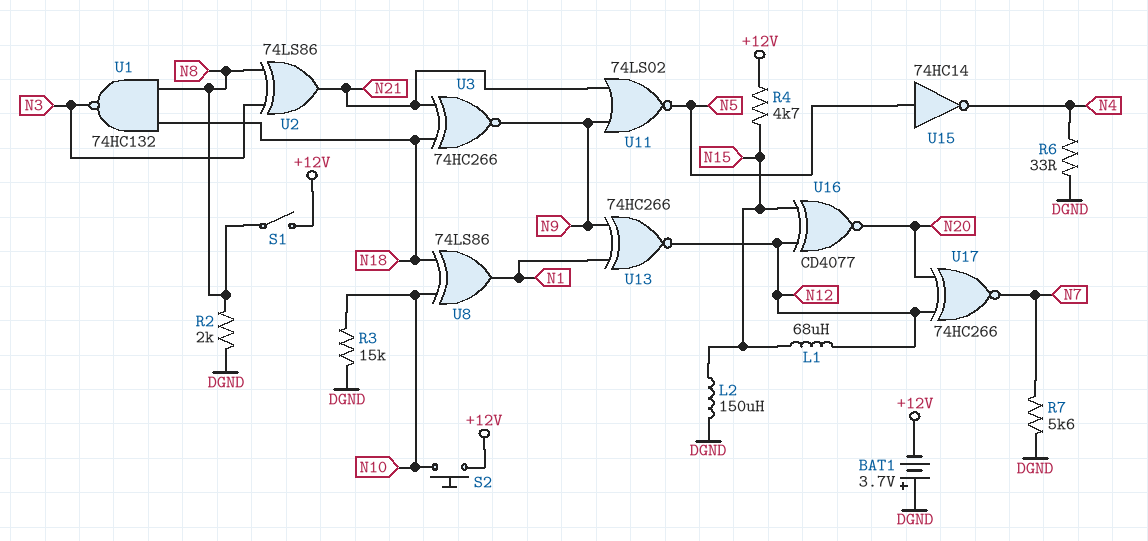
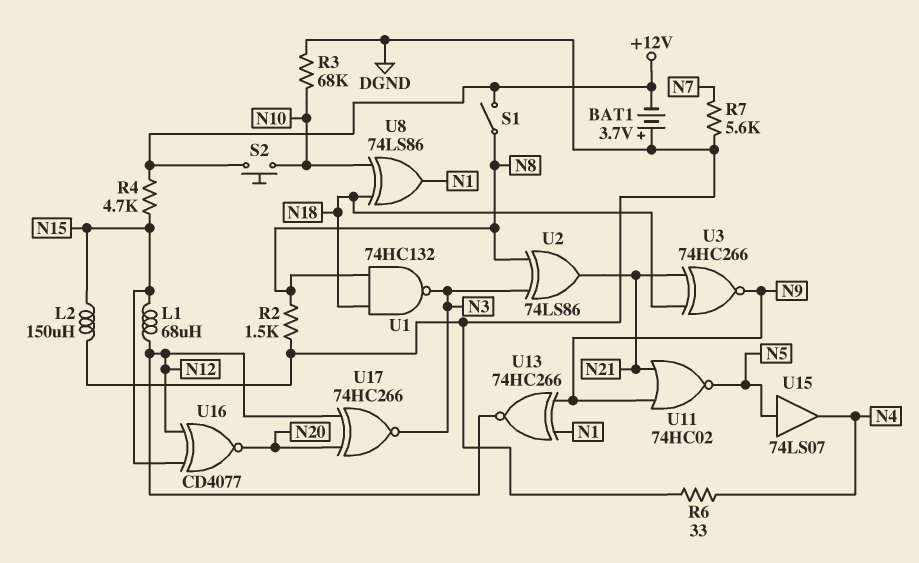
R2: 2k (DGND, N8) -> 1.5k (DGND, N8)
R3: 15k (DGND, N10) -> 68k (DGND, N10)
U11: NOR 74LS02 (in N9, in N21, out N5) -> NOR 74HC02 (in N9, in N21, out N5)
U15: NOT 74HC14 (in N5, out N4) -> buffer 74LS07 (in N5, out N4)
U17: XNOR 74HC266 (in N12, in N20, out N7) -> XNOR 74HC266 (in N12, in N20, out N3)

